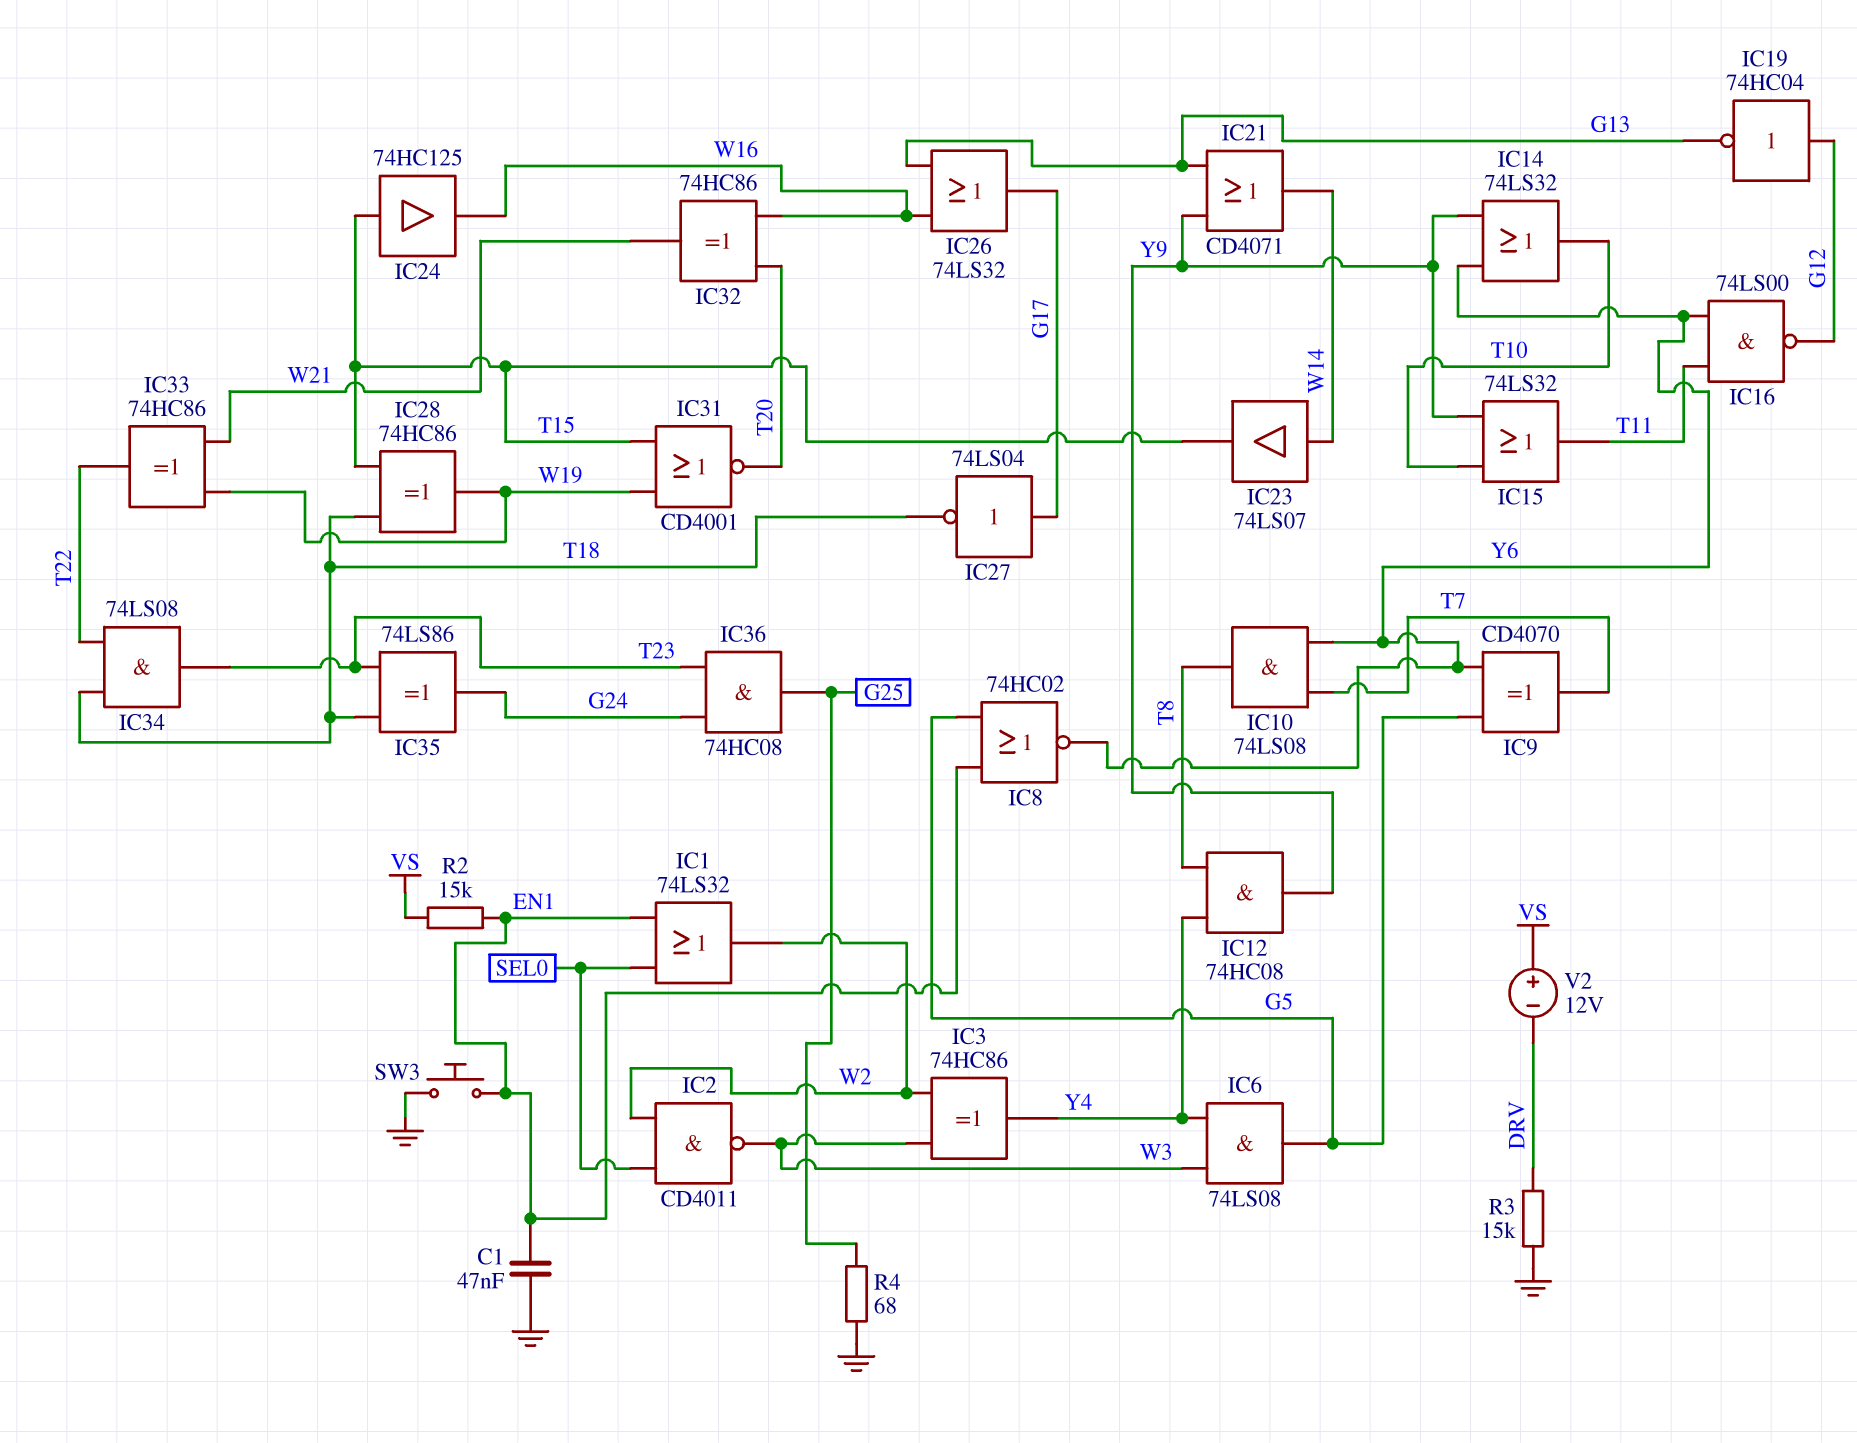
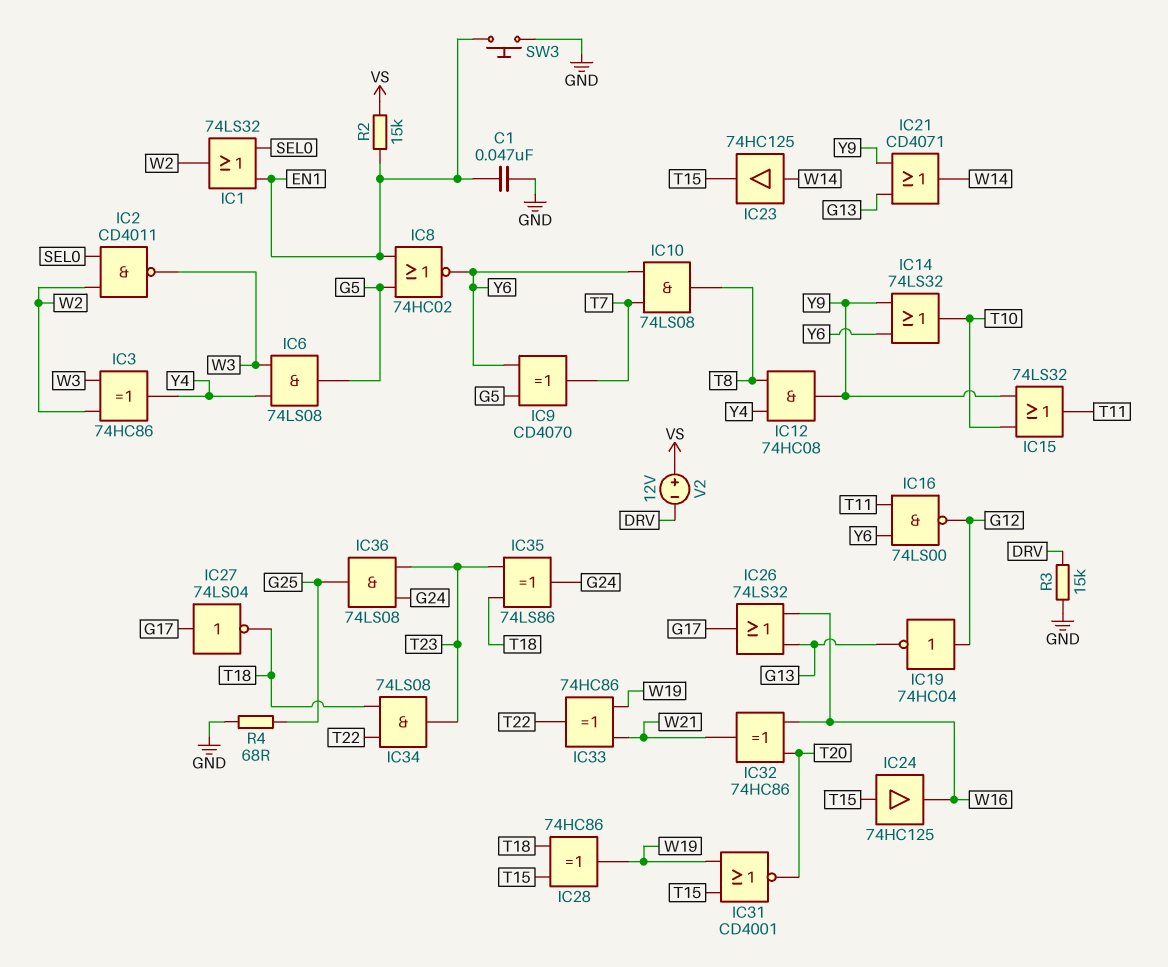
IC23: buffer 74LS07 (in W14, out T15) -> buffer 74HC125 (in W14, out T15)
IC36: AND 74HC08 (in G24, in T23, out G25) -> AND 74LS08 (in G24, in T23, out G25)

